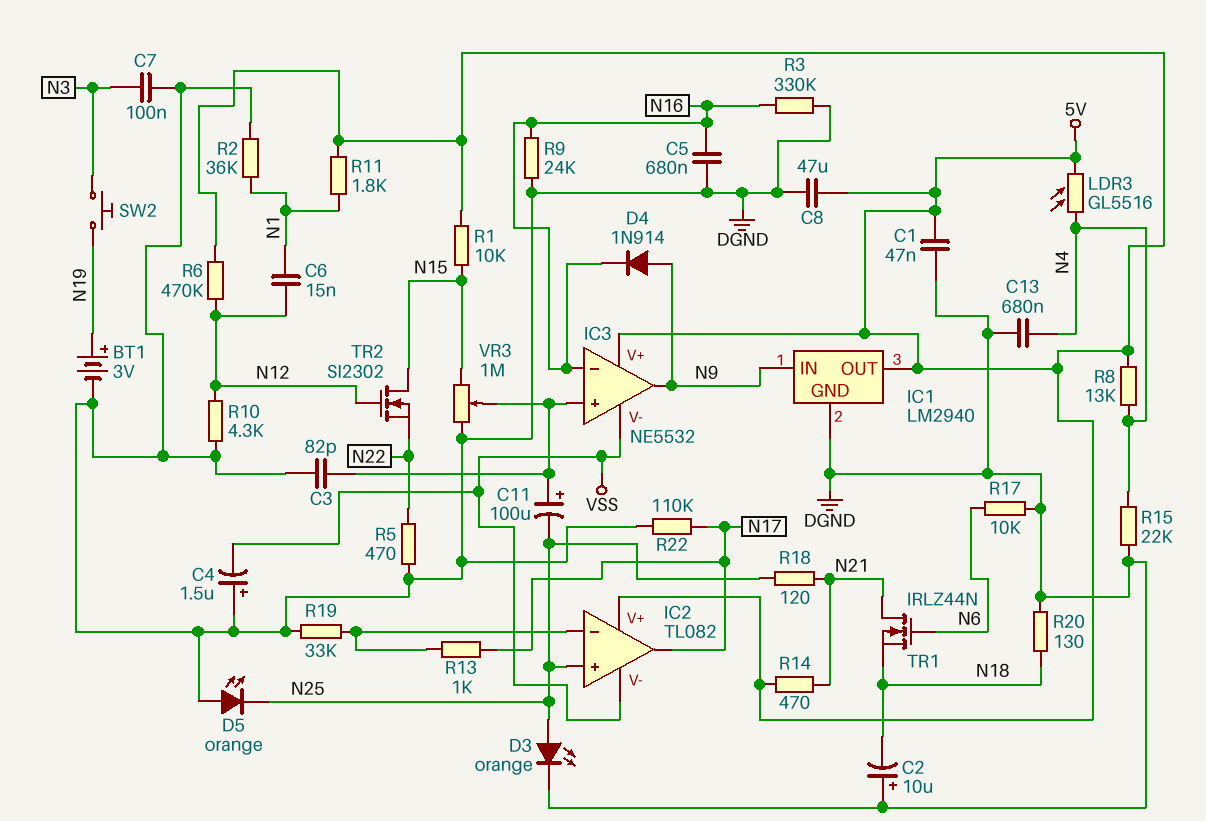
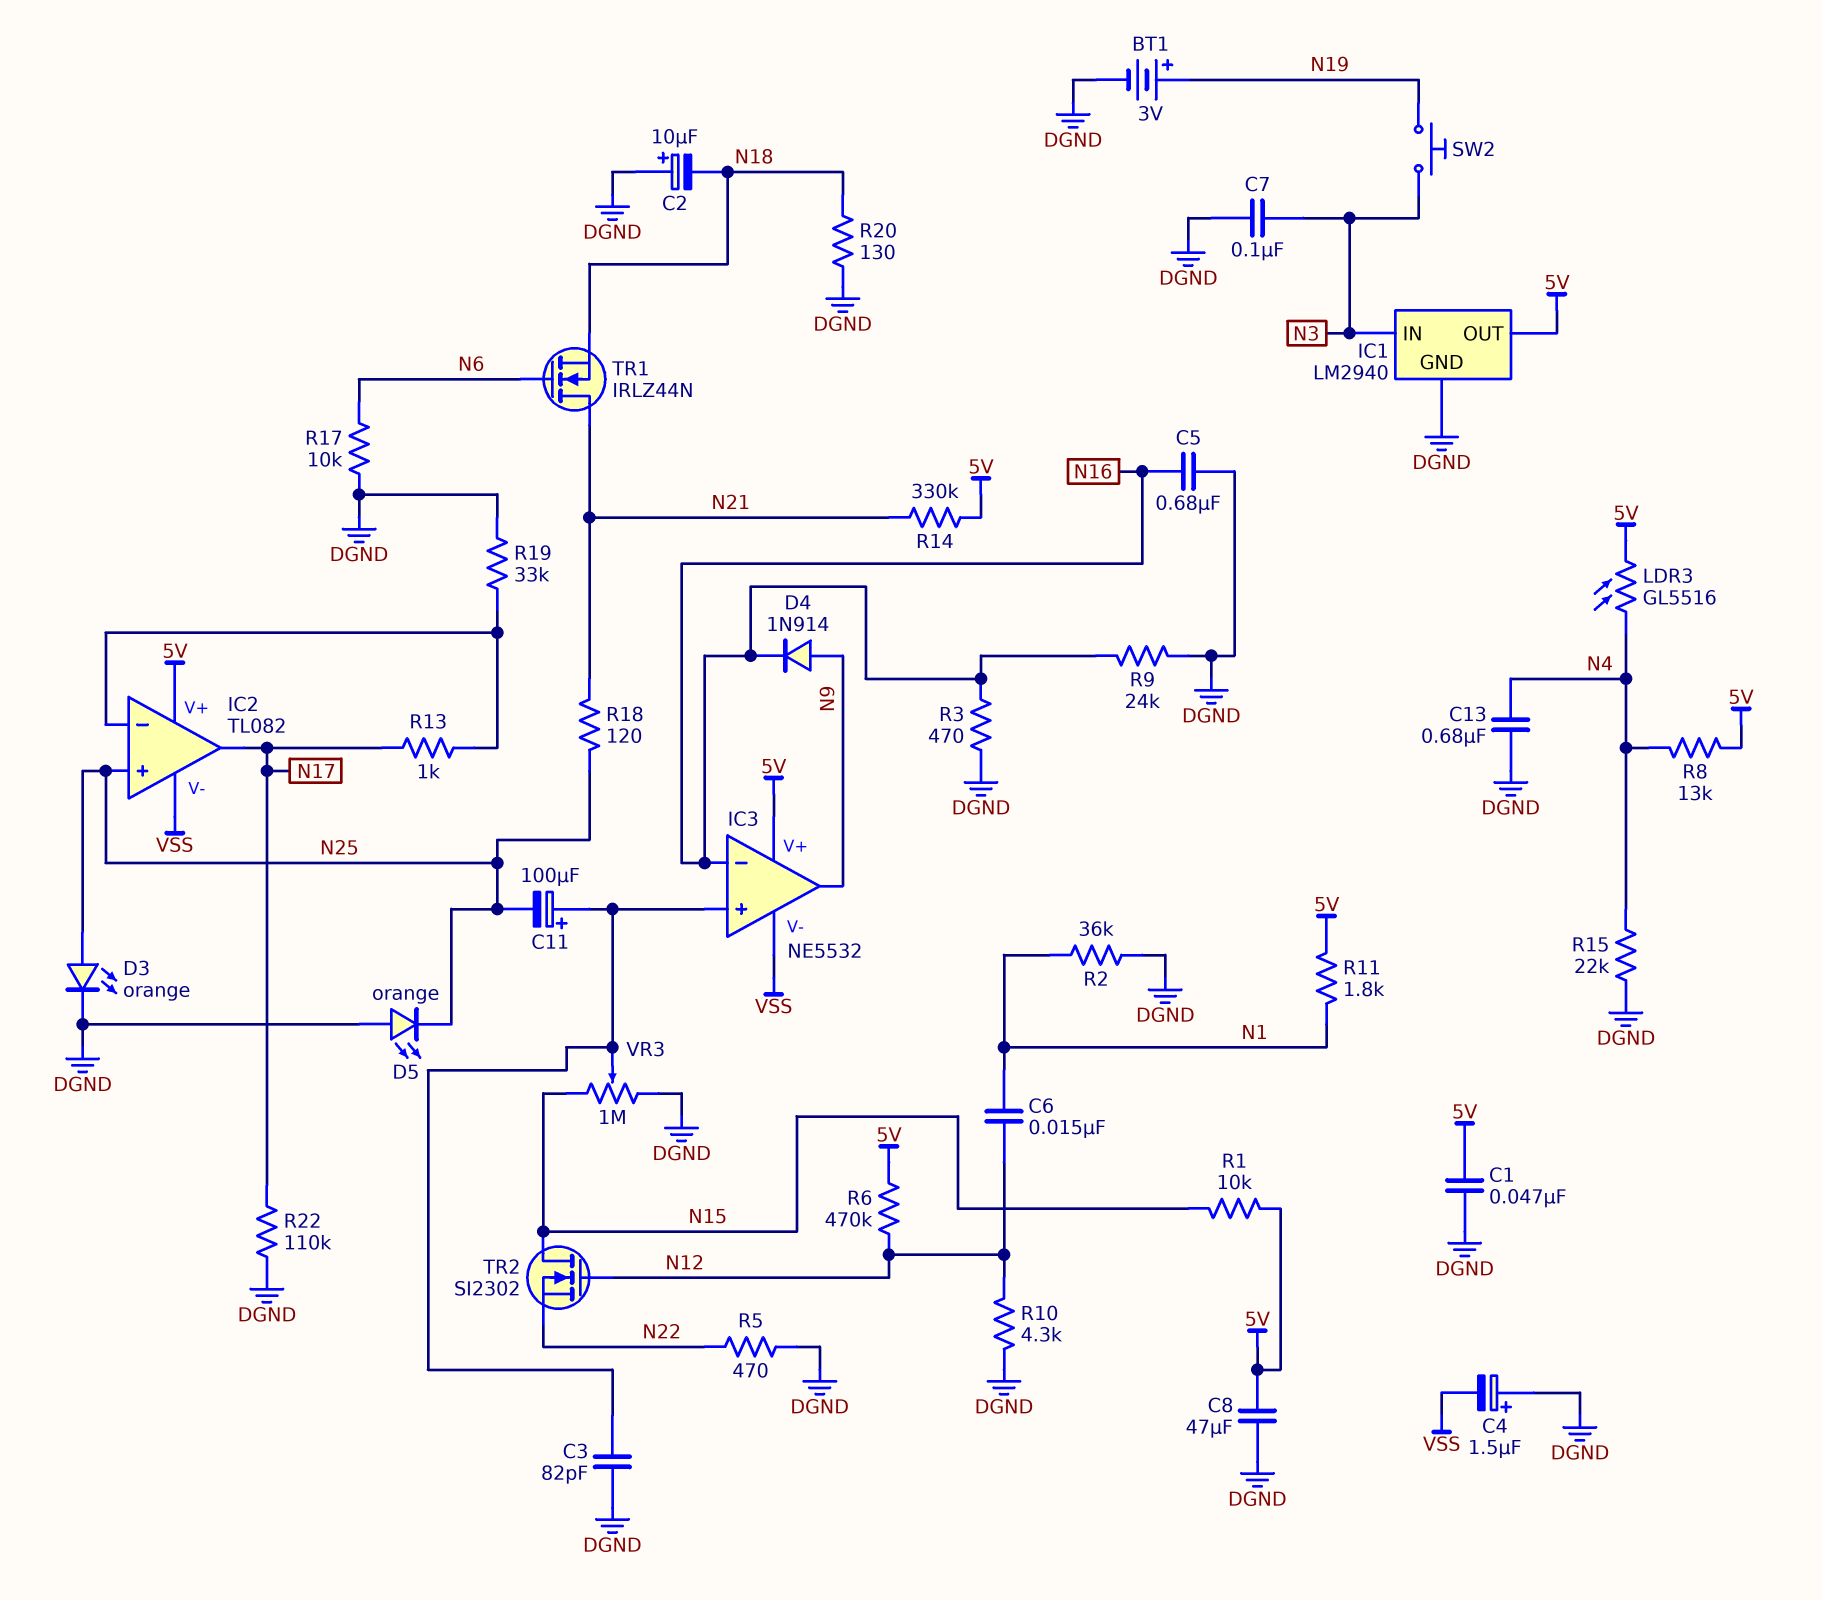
IC1 pin IN: N9 -> N3
R3: 330k (DGND, N16) -> 470 (DGND, N16)
R14: 470 (5V, N21) -> 330k (5V, N21)

